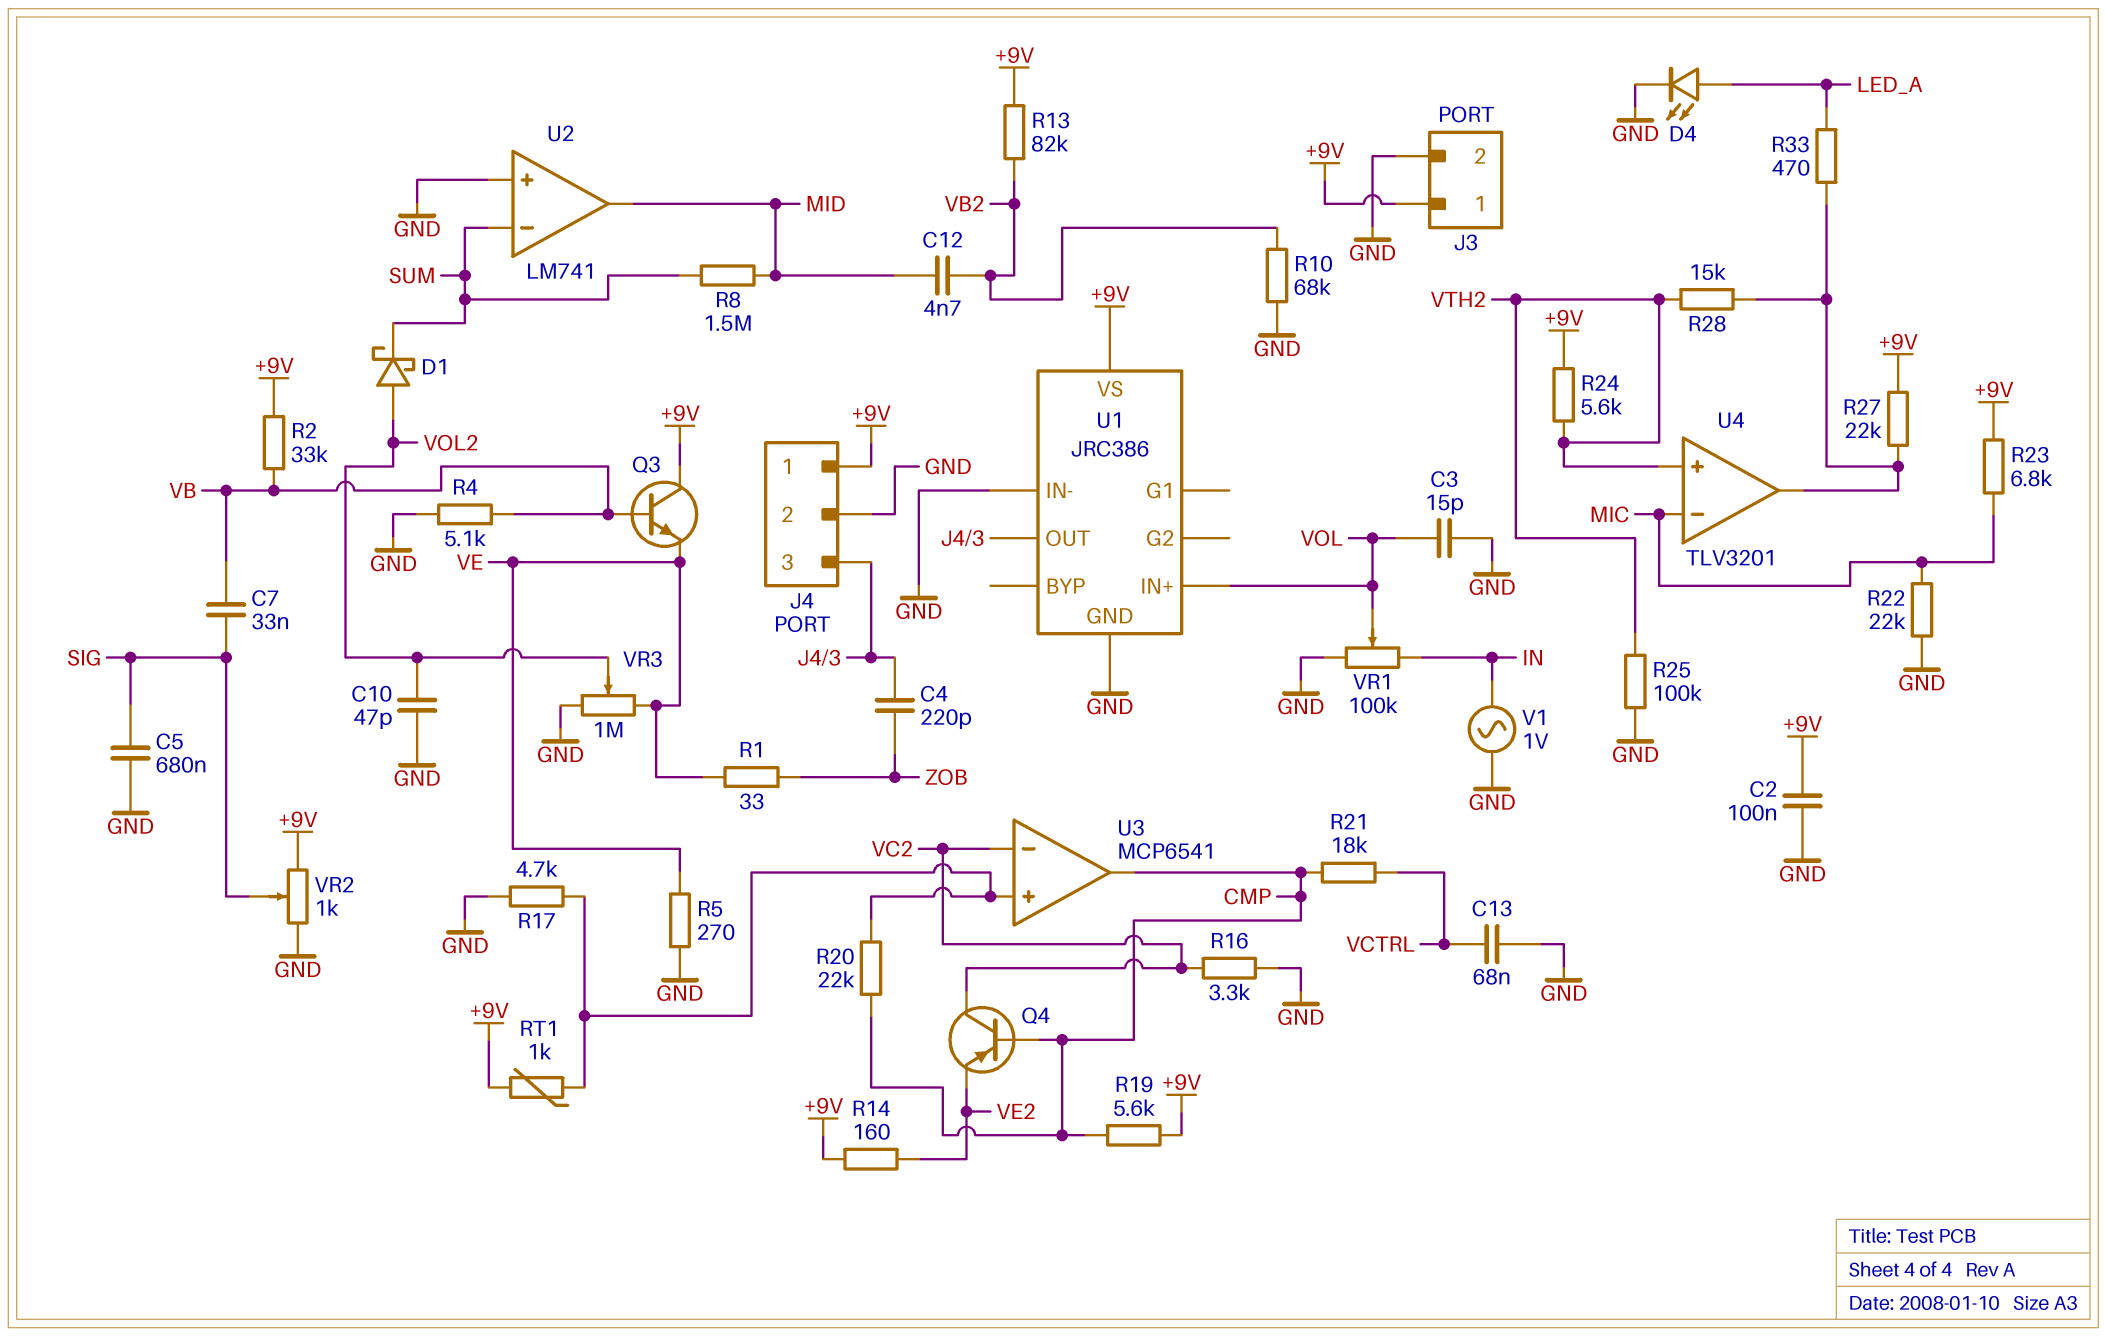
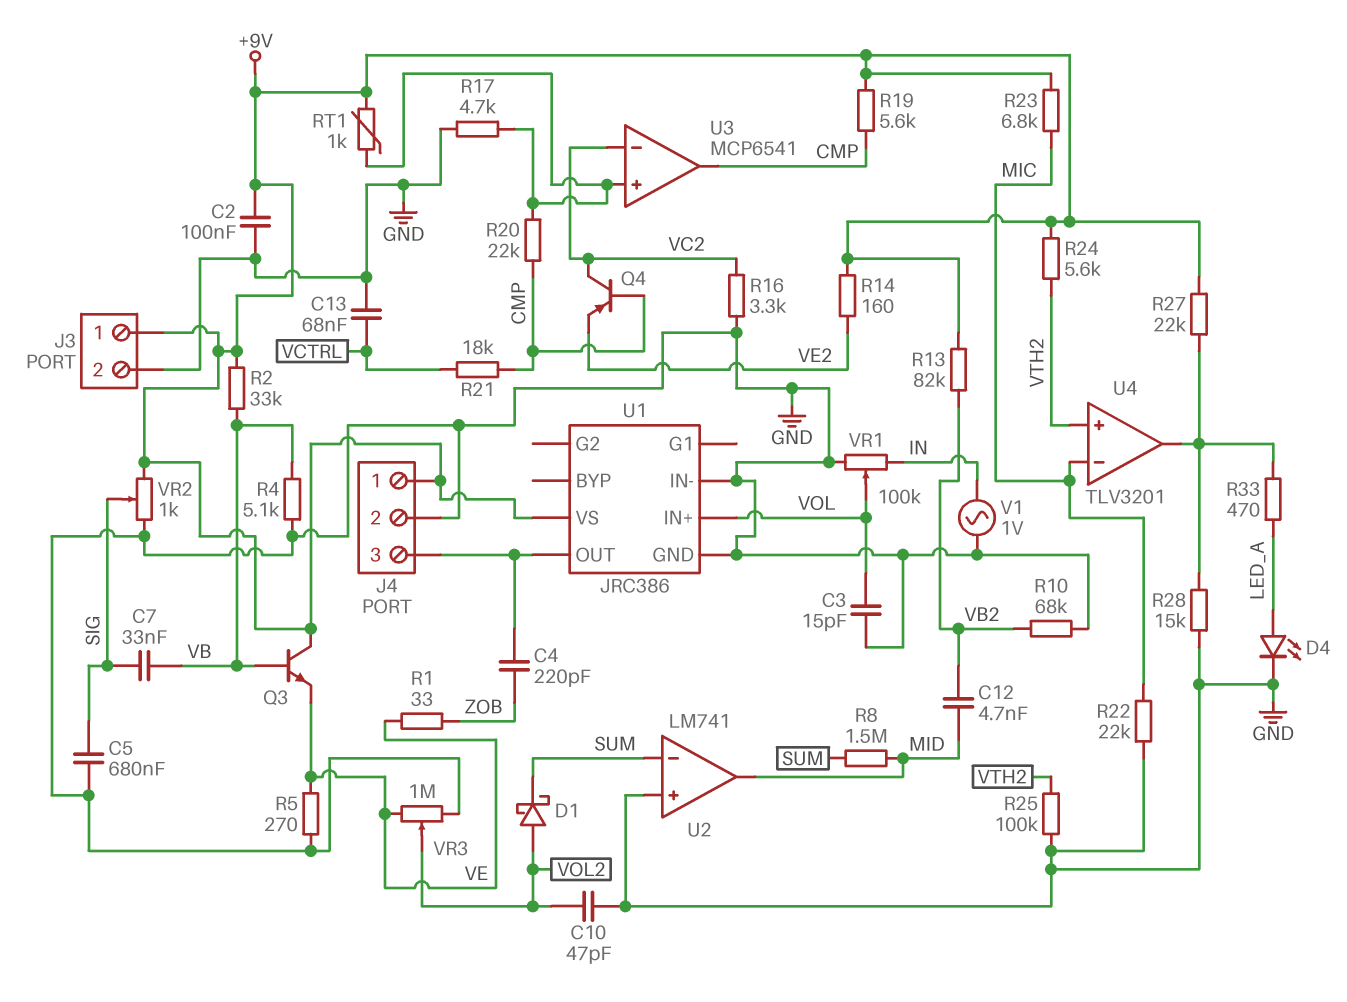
R28: 15k (U4/out, VTH2) -> 15k (GND, U4/out)

